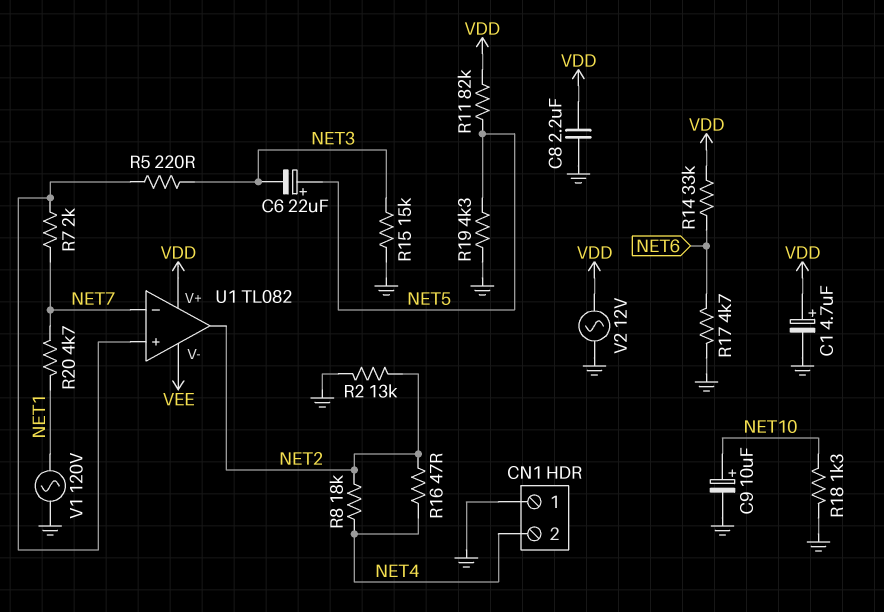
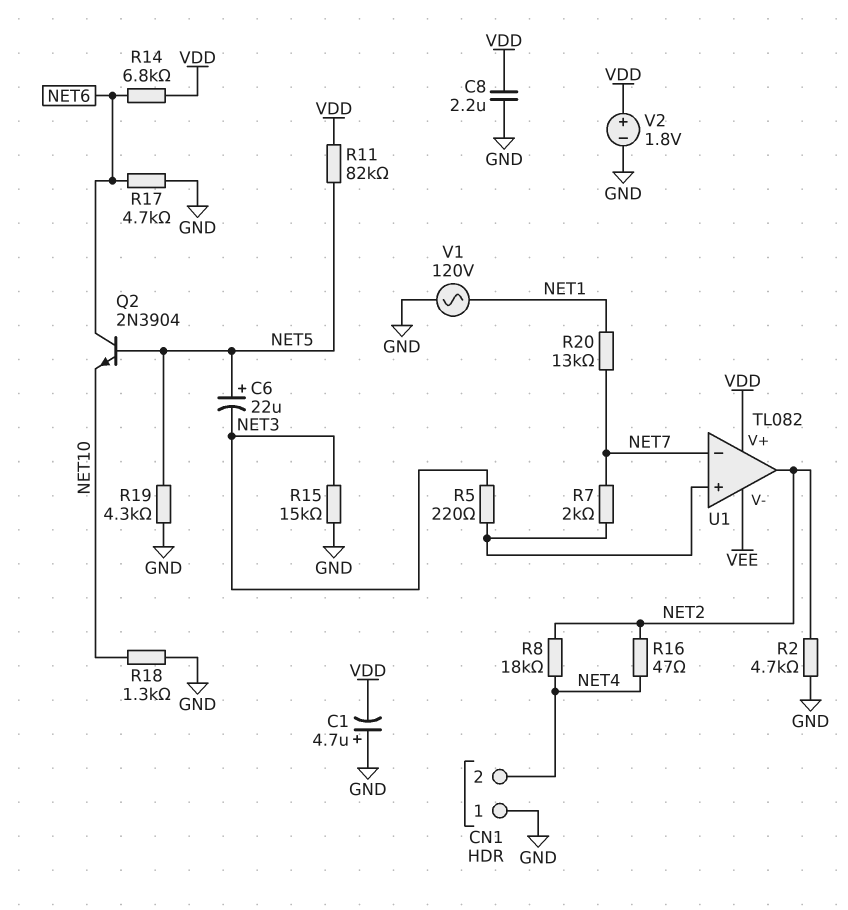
C1: 4.7uF (plus VDD, minus GND) -> 4.7uF (plus GND, minus VDD)
C9: 10uF (plus NET10, minus GND) -> none
Q2: none -> NPN 2N3904 (B NET5, C NET6, E NET10)
R2: 13k (GND, NET2) -> 4.7k (GND, NET2)
R14: 33k (NET6, VDD) -> 6.8k (NET6, VDD)
R20: 4.7k (NET1, NET7) -> 13k (NET1, NET7)
V2: AC 12V (GND, VDD) -> 1.8V (plus VDD, minus GND)

